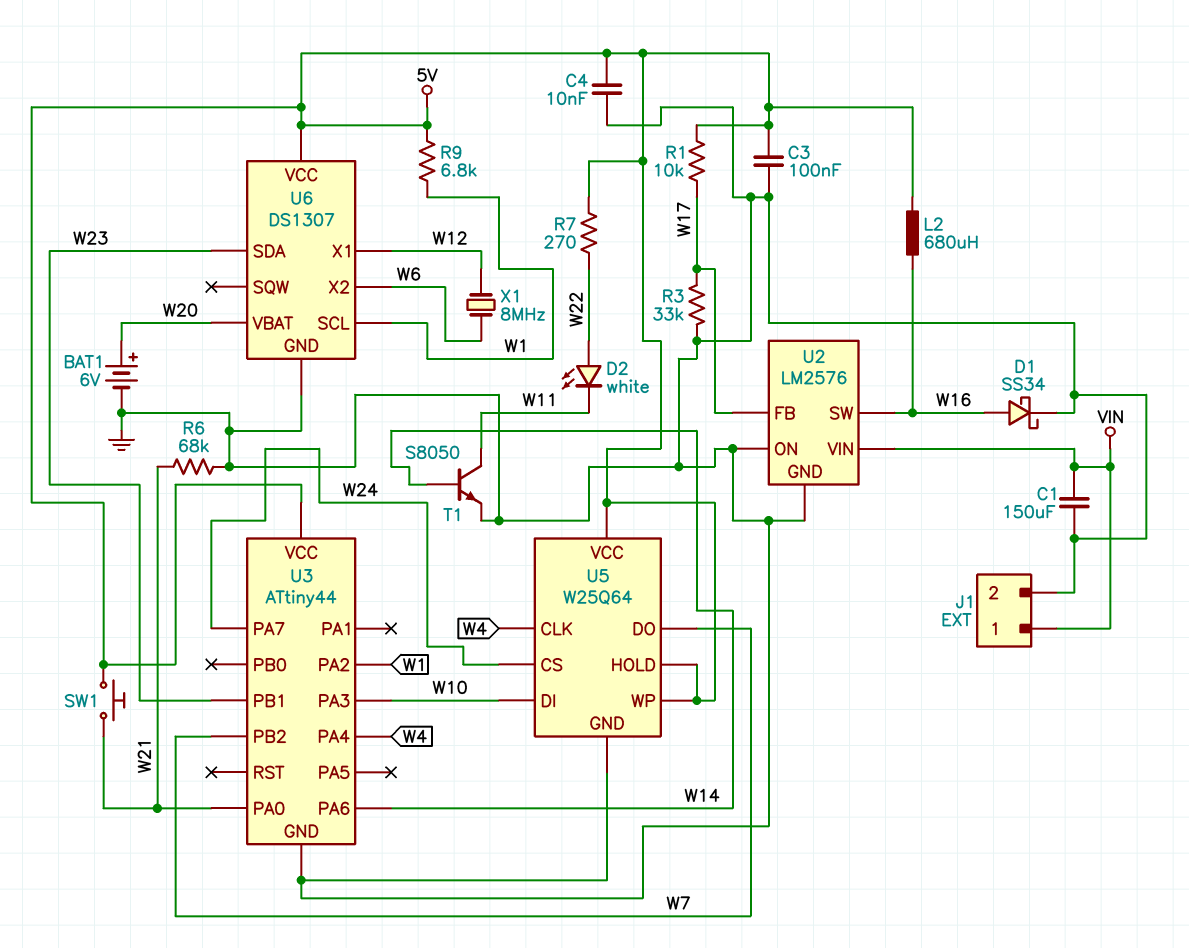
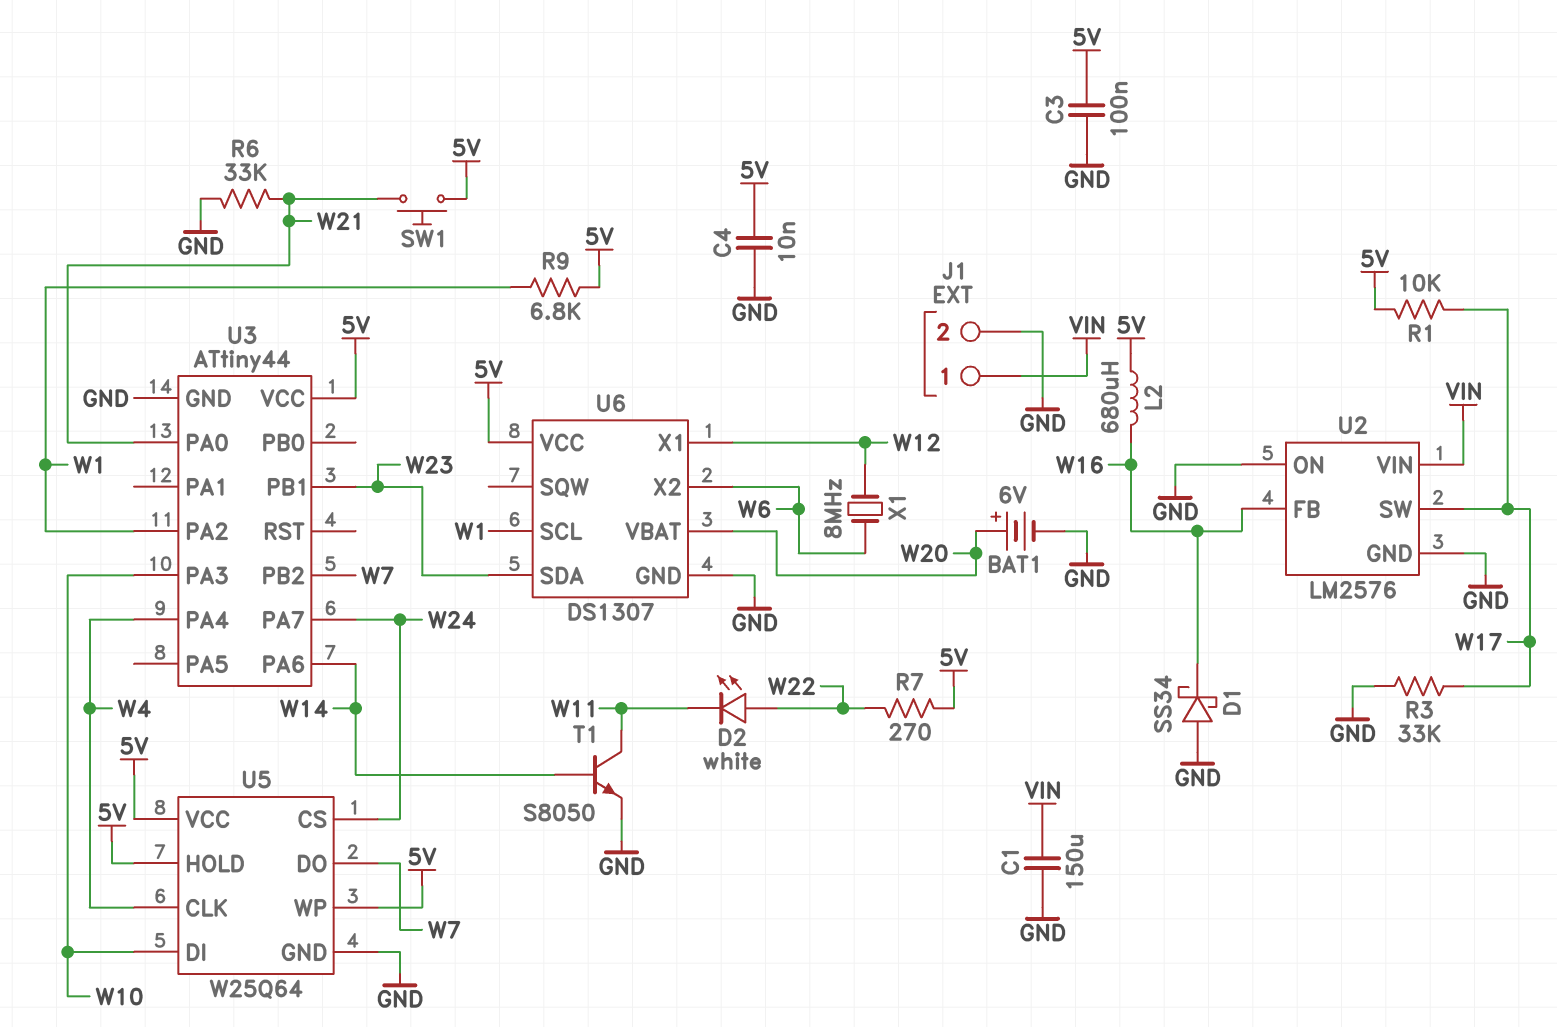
D1: schottky SS34 (A W16, K GND) -> schottky SS34 (A GND, K W16)
R6: 68k (GND, W21) -> 33k (GND, W21)
U2 pin FB: W17 -> W16
U2 pin SW: W16 -> W17

